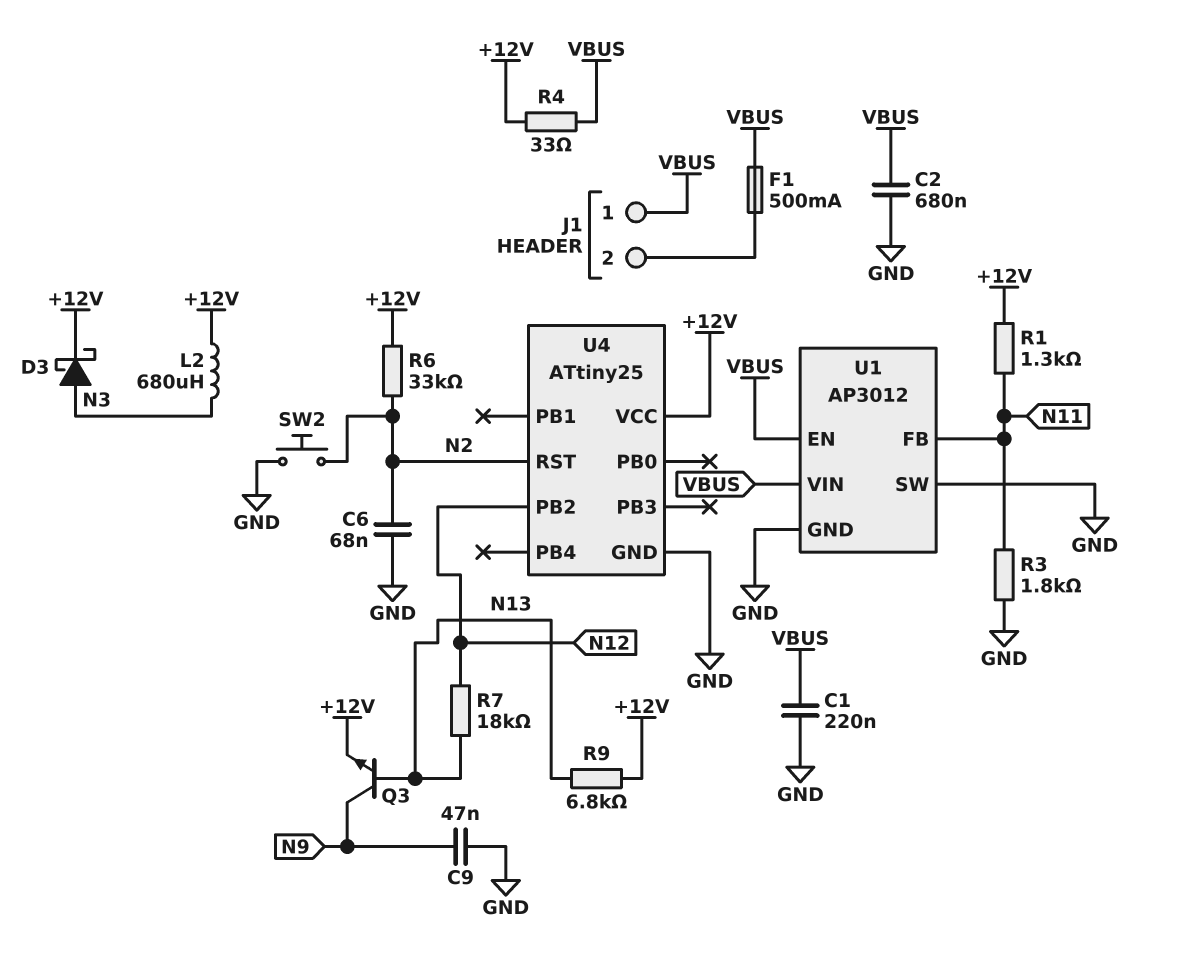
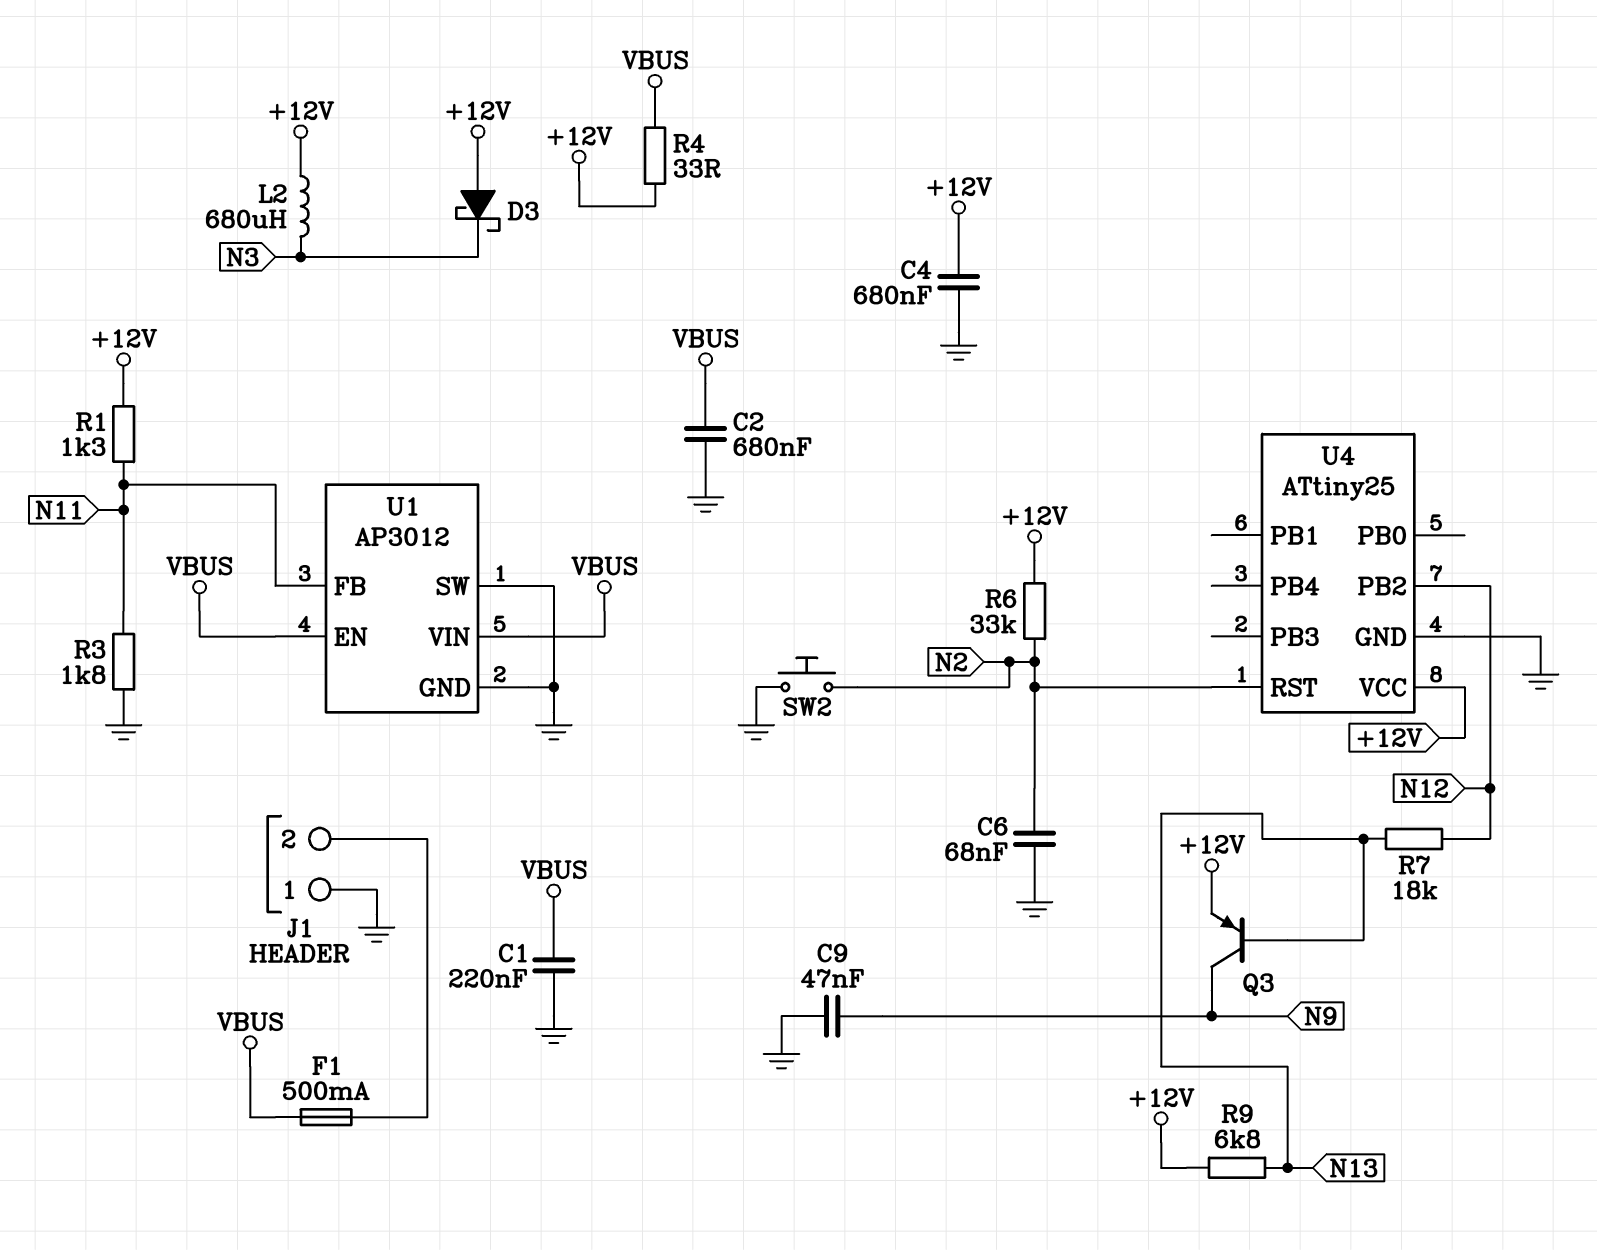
C4: none -> 680nF (+12V, GND)
D3: schottky (A N3, K +12V) -> schottky (A +12V, K N3)
J1 pin 1: VBUS -> GND
Q3: NPN (B N13, C N9, E +12V) -> PNP (B N13, C N9, E +12V)

